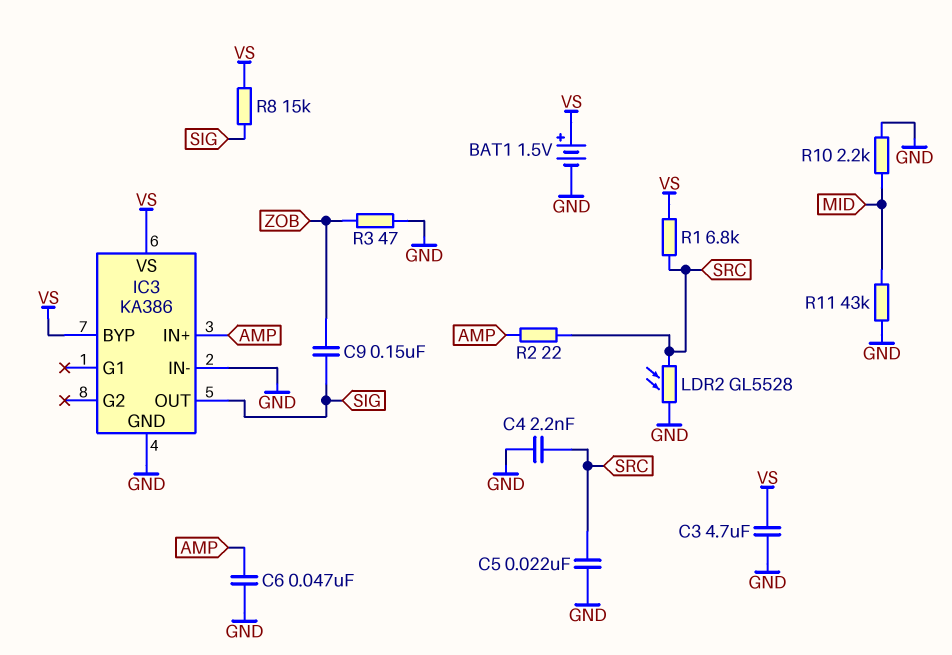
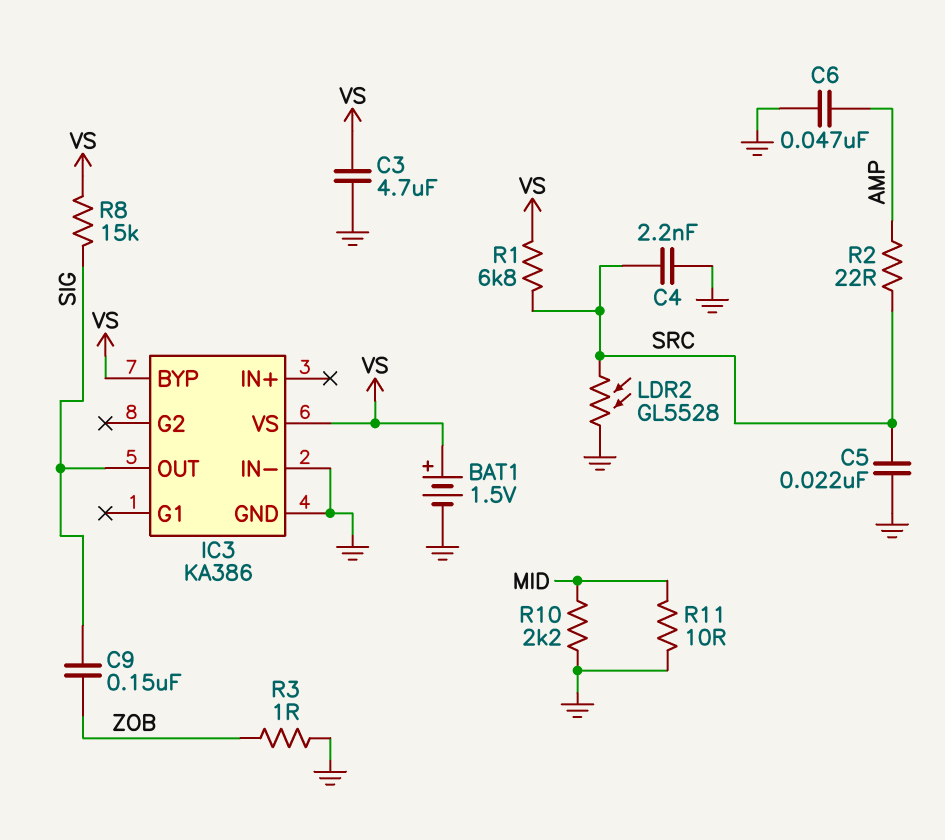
IC3 pin IN+: AMP -> none
R3: 47 (GND, ZOB) -> 1 (GND, ZOB)
R11: 43k (GND, MID) -> 10 (GND, MID)

